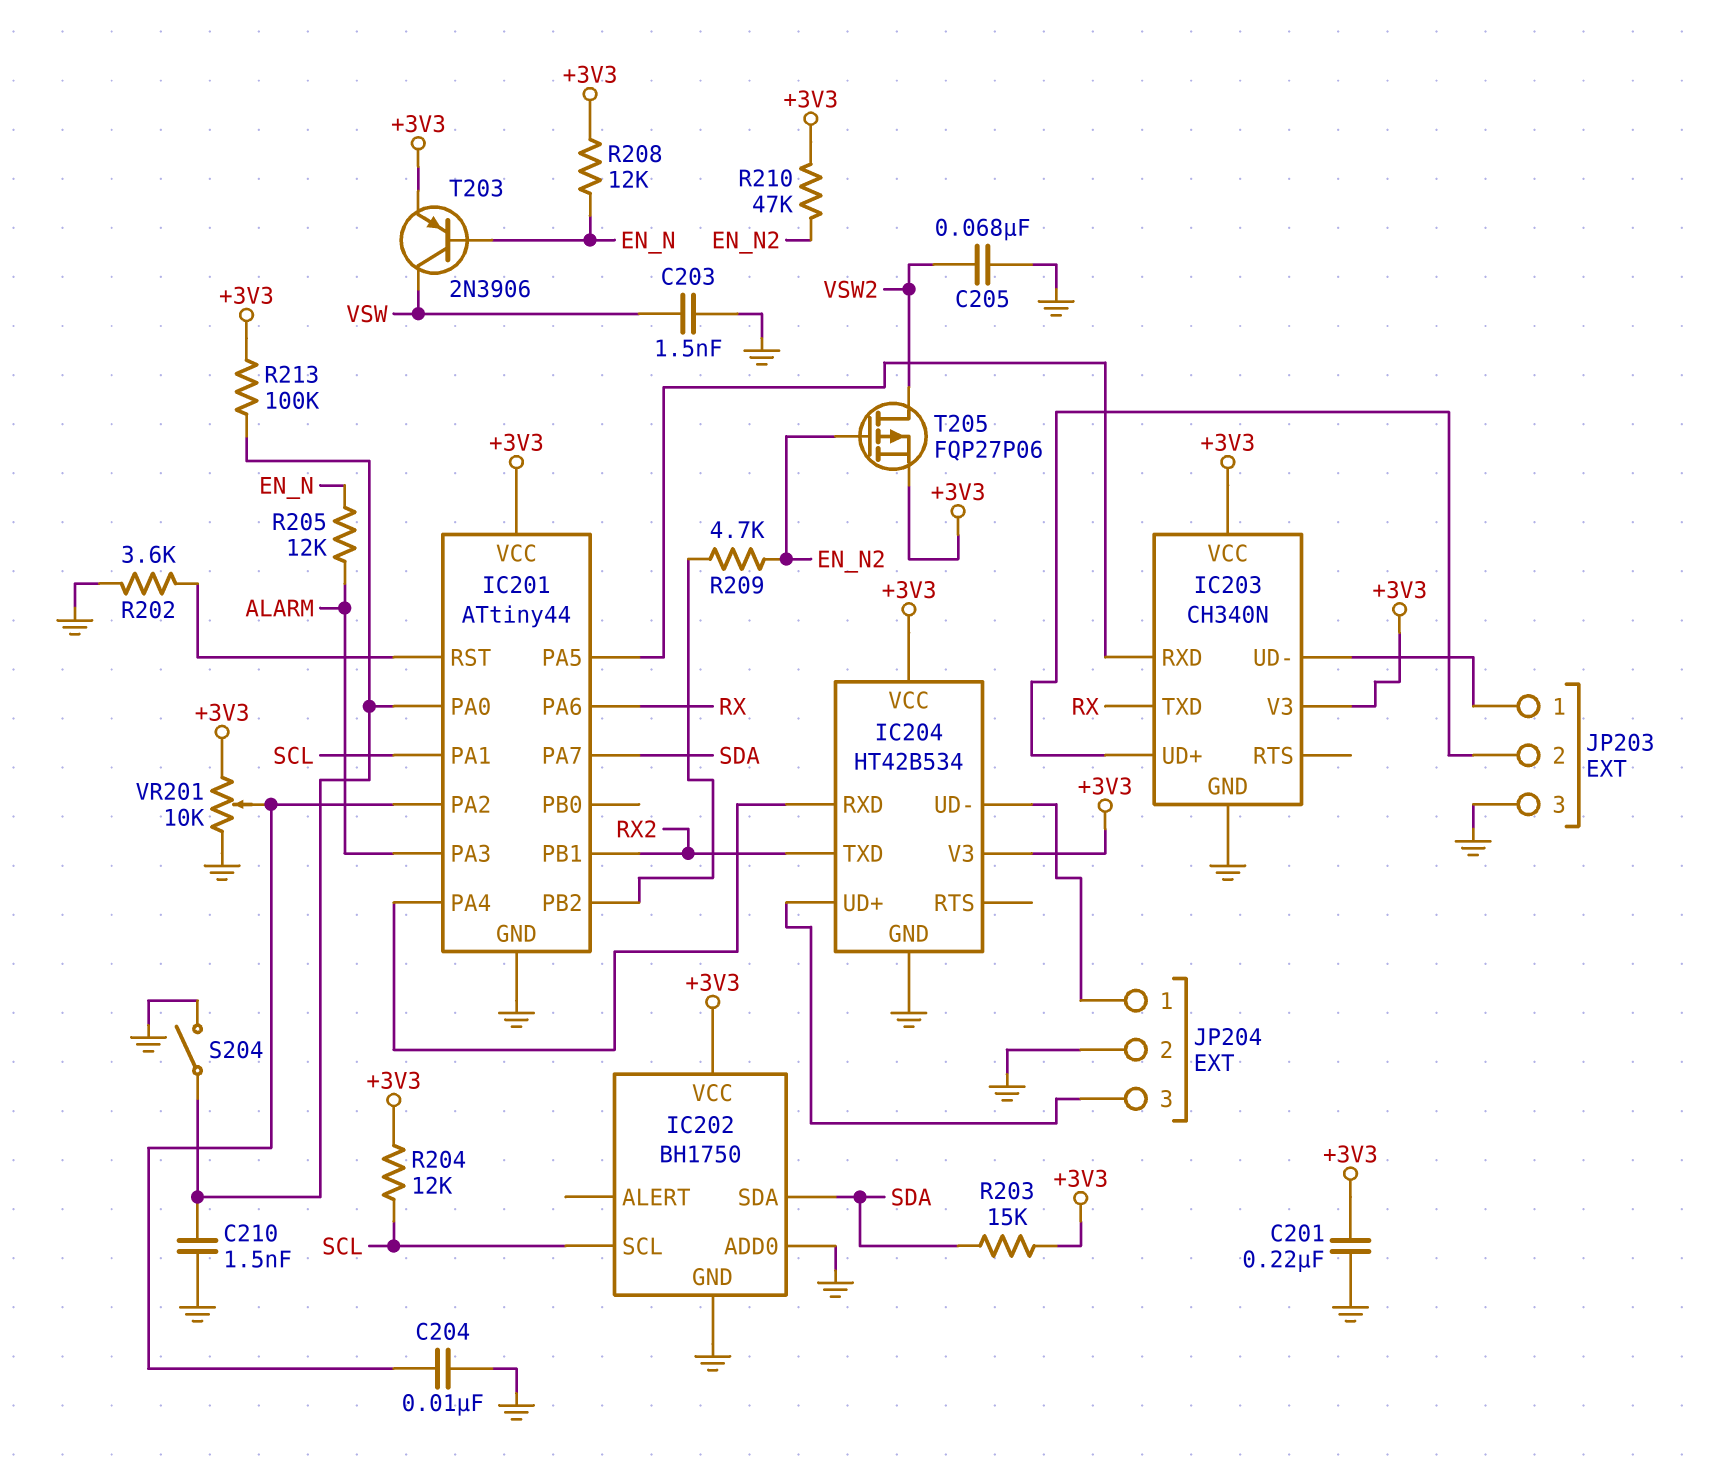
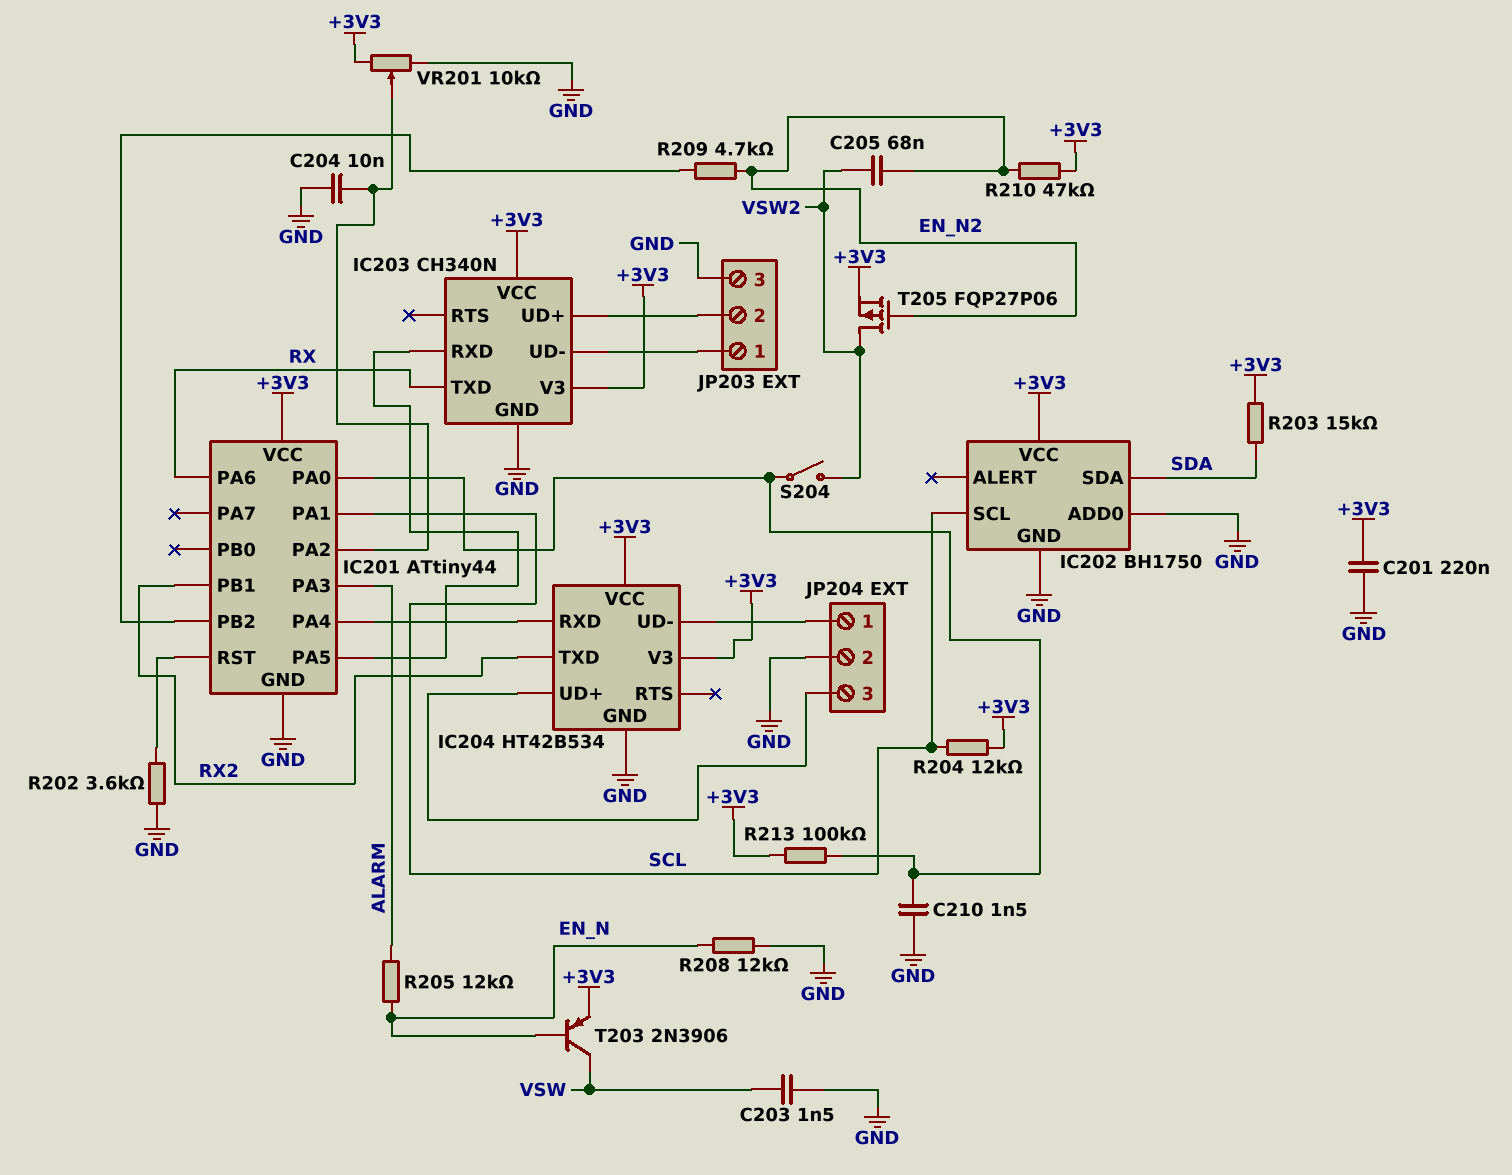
C205: 68nF (GND, VSW2) -> 68nF (EN_N2, VSW2)
IC201 pin PA7: SDA -> none
R208: 12k (+3V3, EN_N) -> 12k (EN_N, GND)
S204: switch (GND, IC201/PA0) -> switch (IC201/PA0, VSW2)

